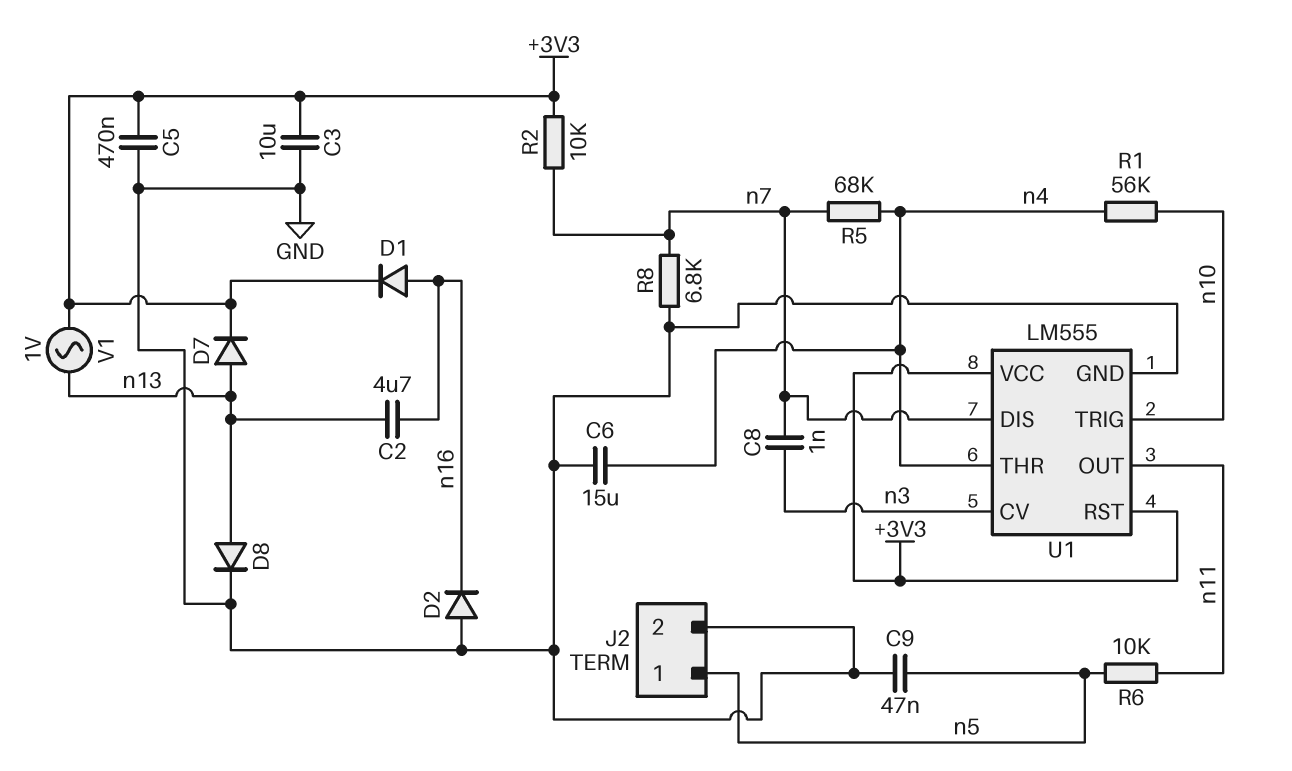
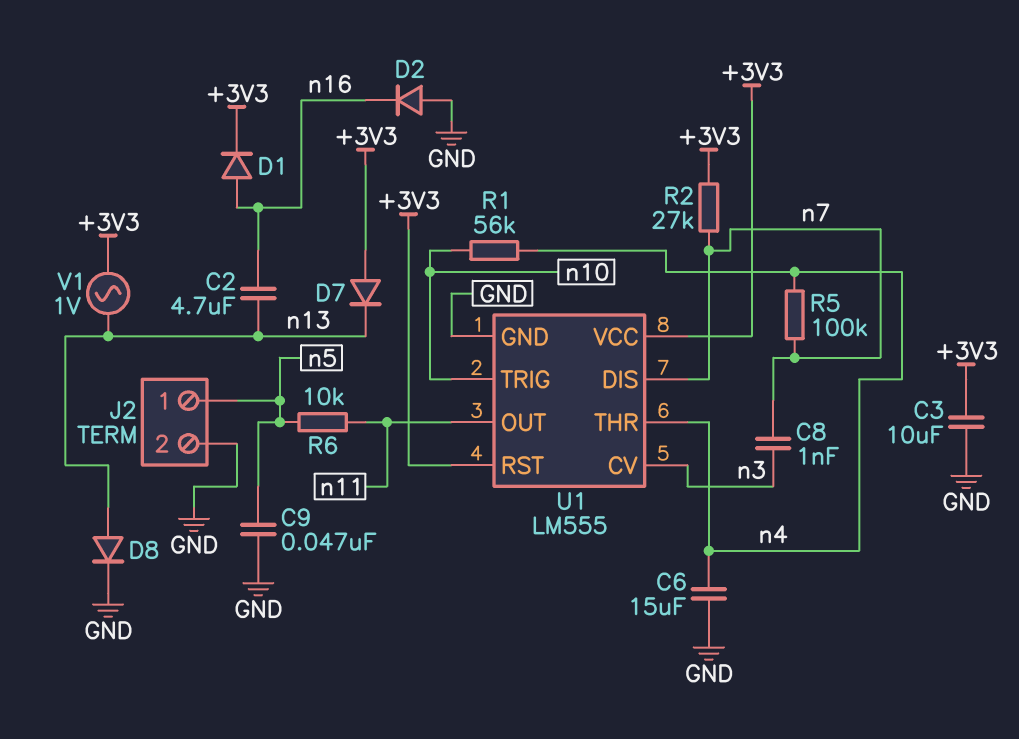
C5: 470nF (+3V3, GND) -> none
D7: diode (A n13, K +3V3) -> diode (A +3V3, K n13)
R2: 10k (+3V3, n7) -> 27k (+3V3, n7)
R5: 68k (n4, n7) -> 100k (n4, n7)
R8: 6.8k (GND, n7) -> none

